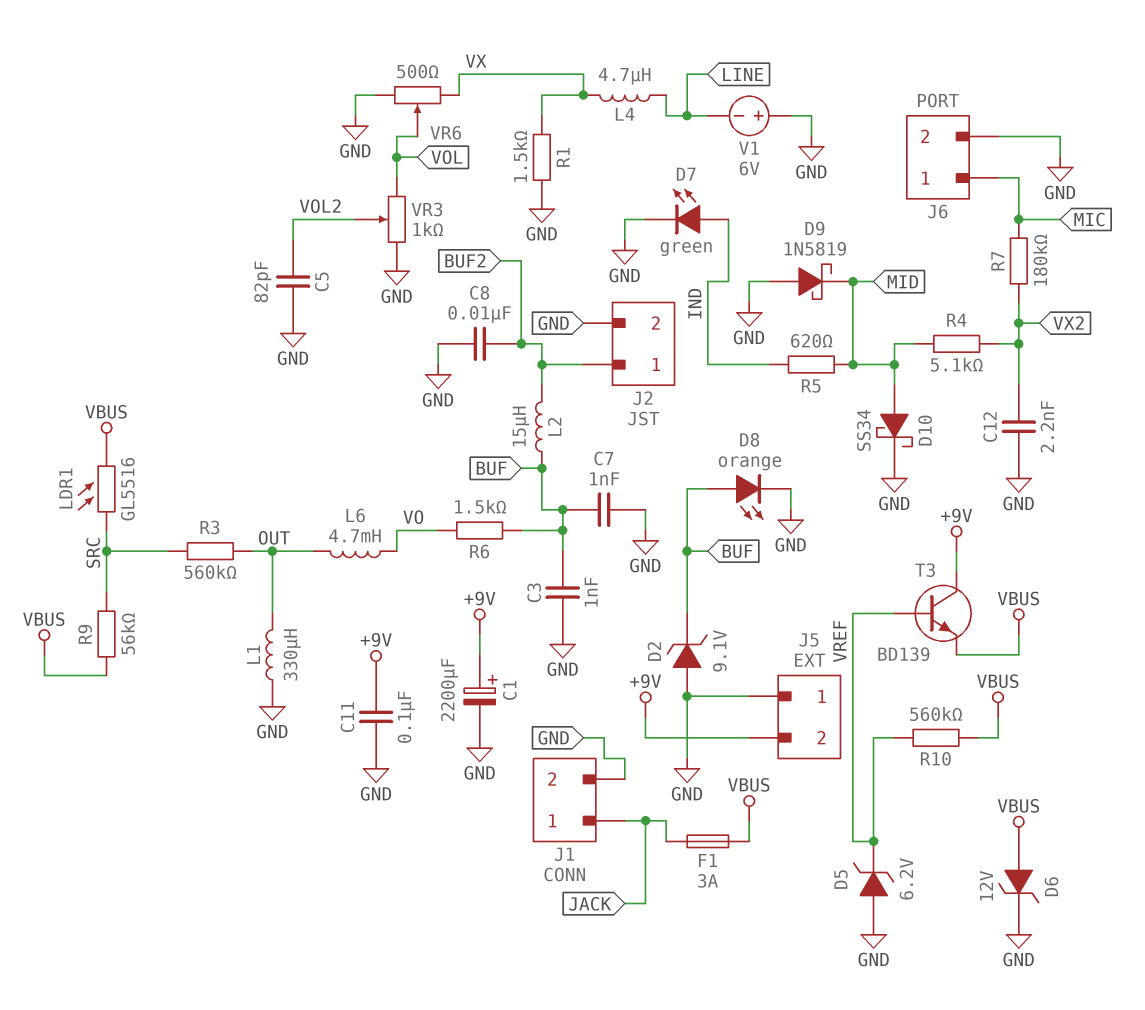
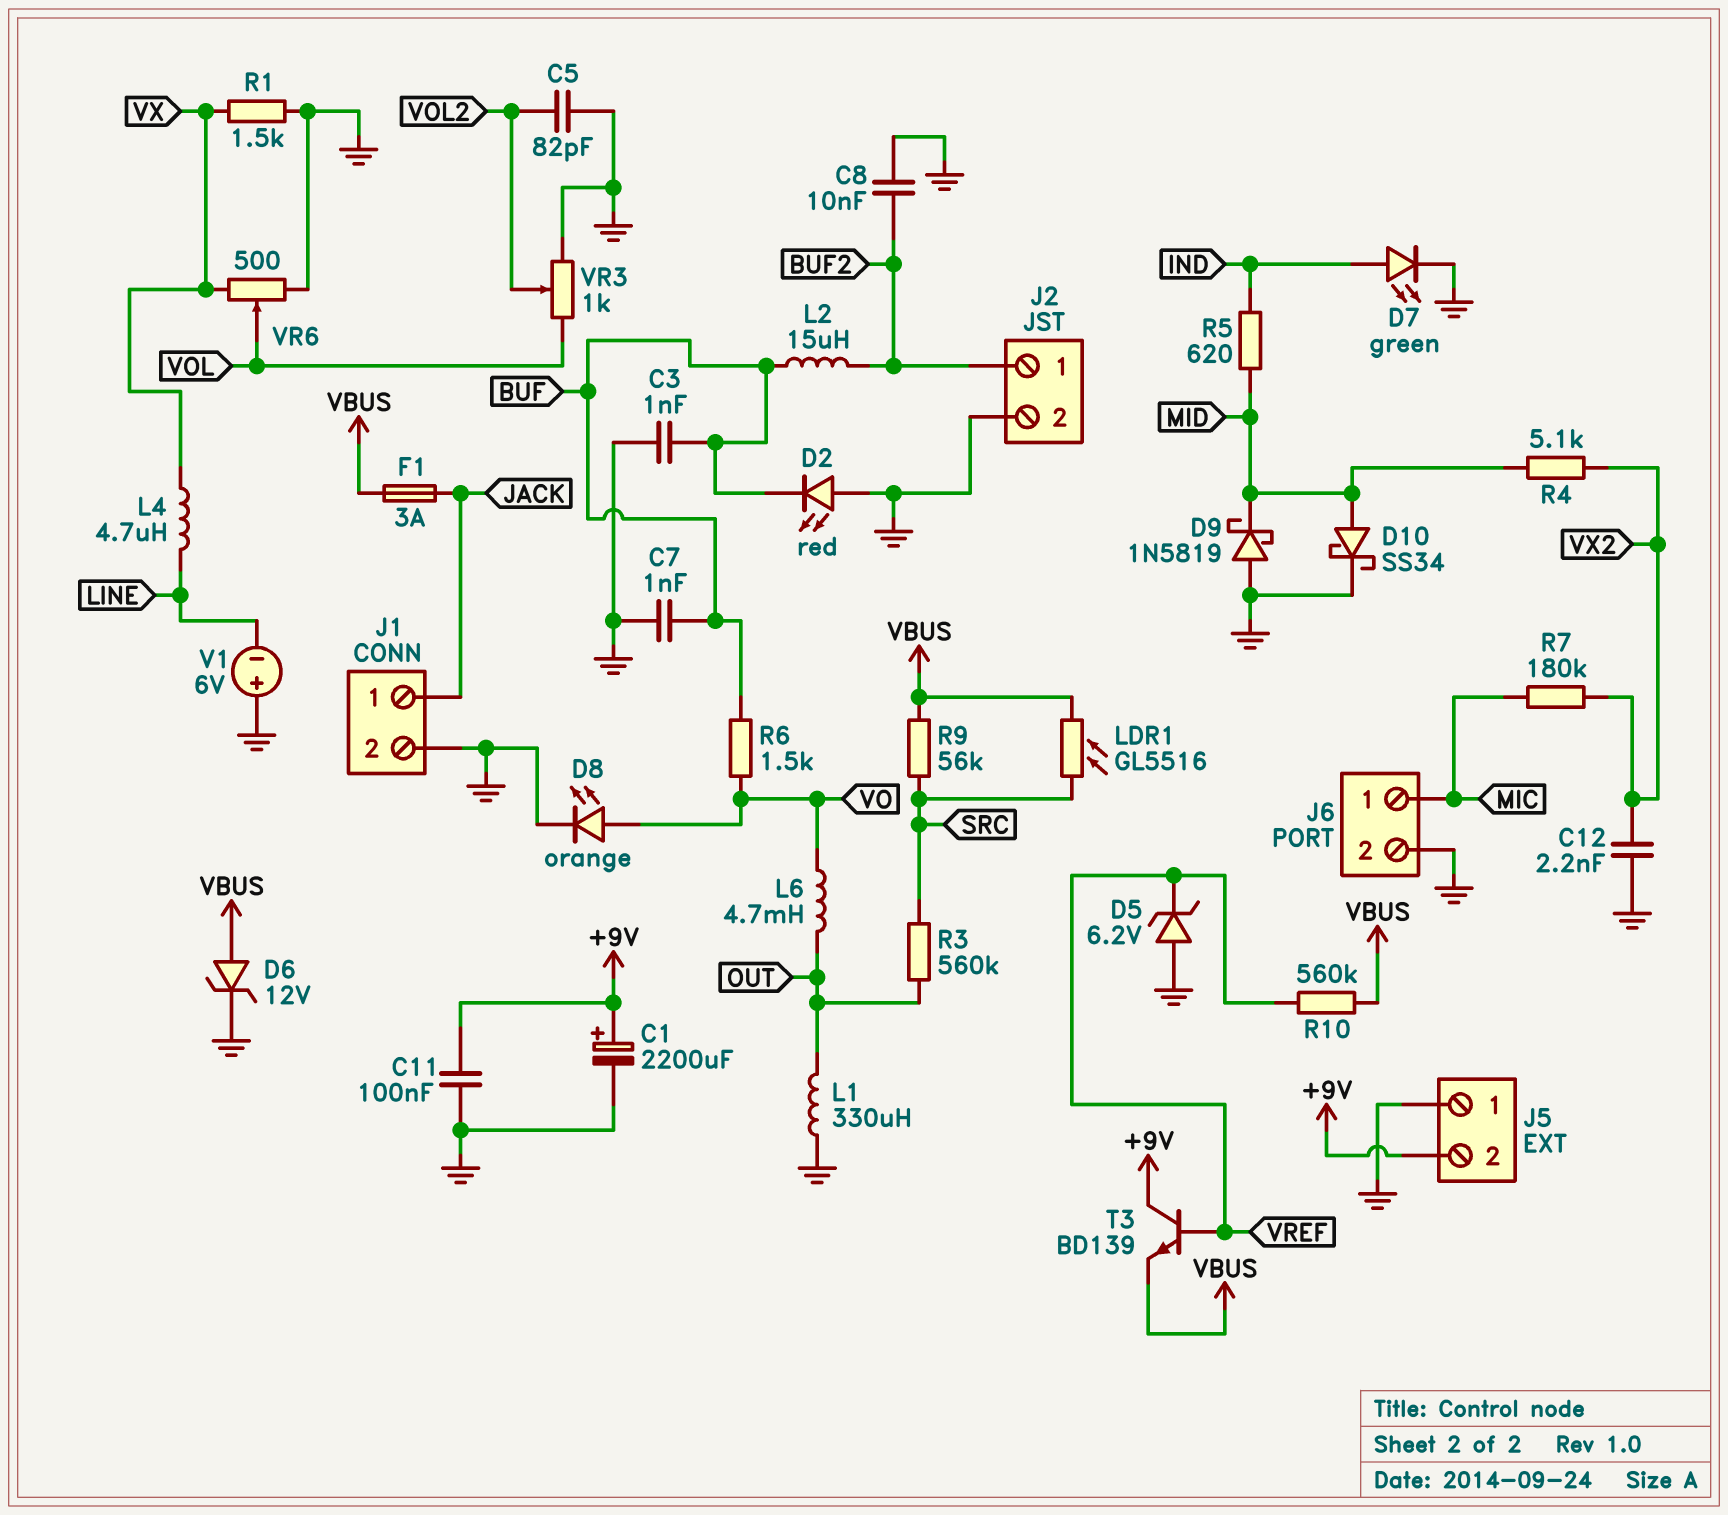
D2: zener 9.1V (A GND, K BUF) -> LED red (A GND, K BUF)
D8: LED orange (A BUF, K GND) -> LED orange (A VO, K GND)

